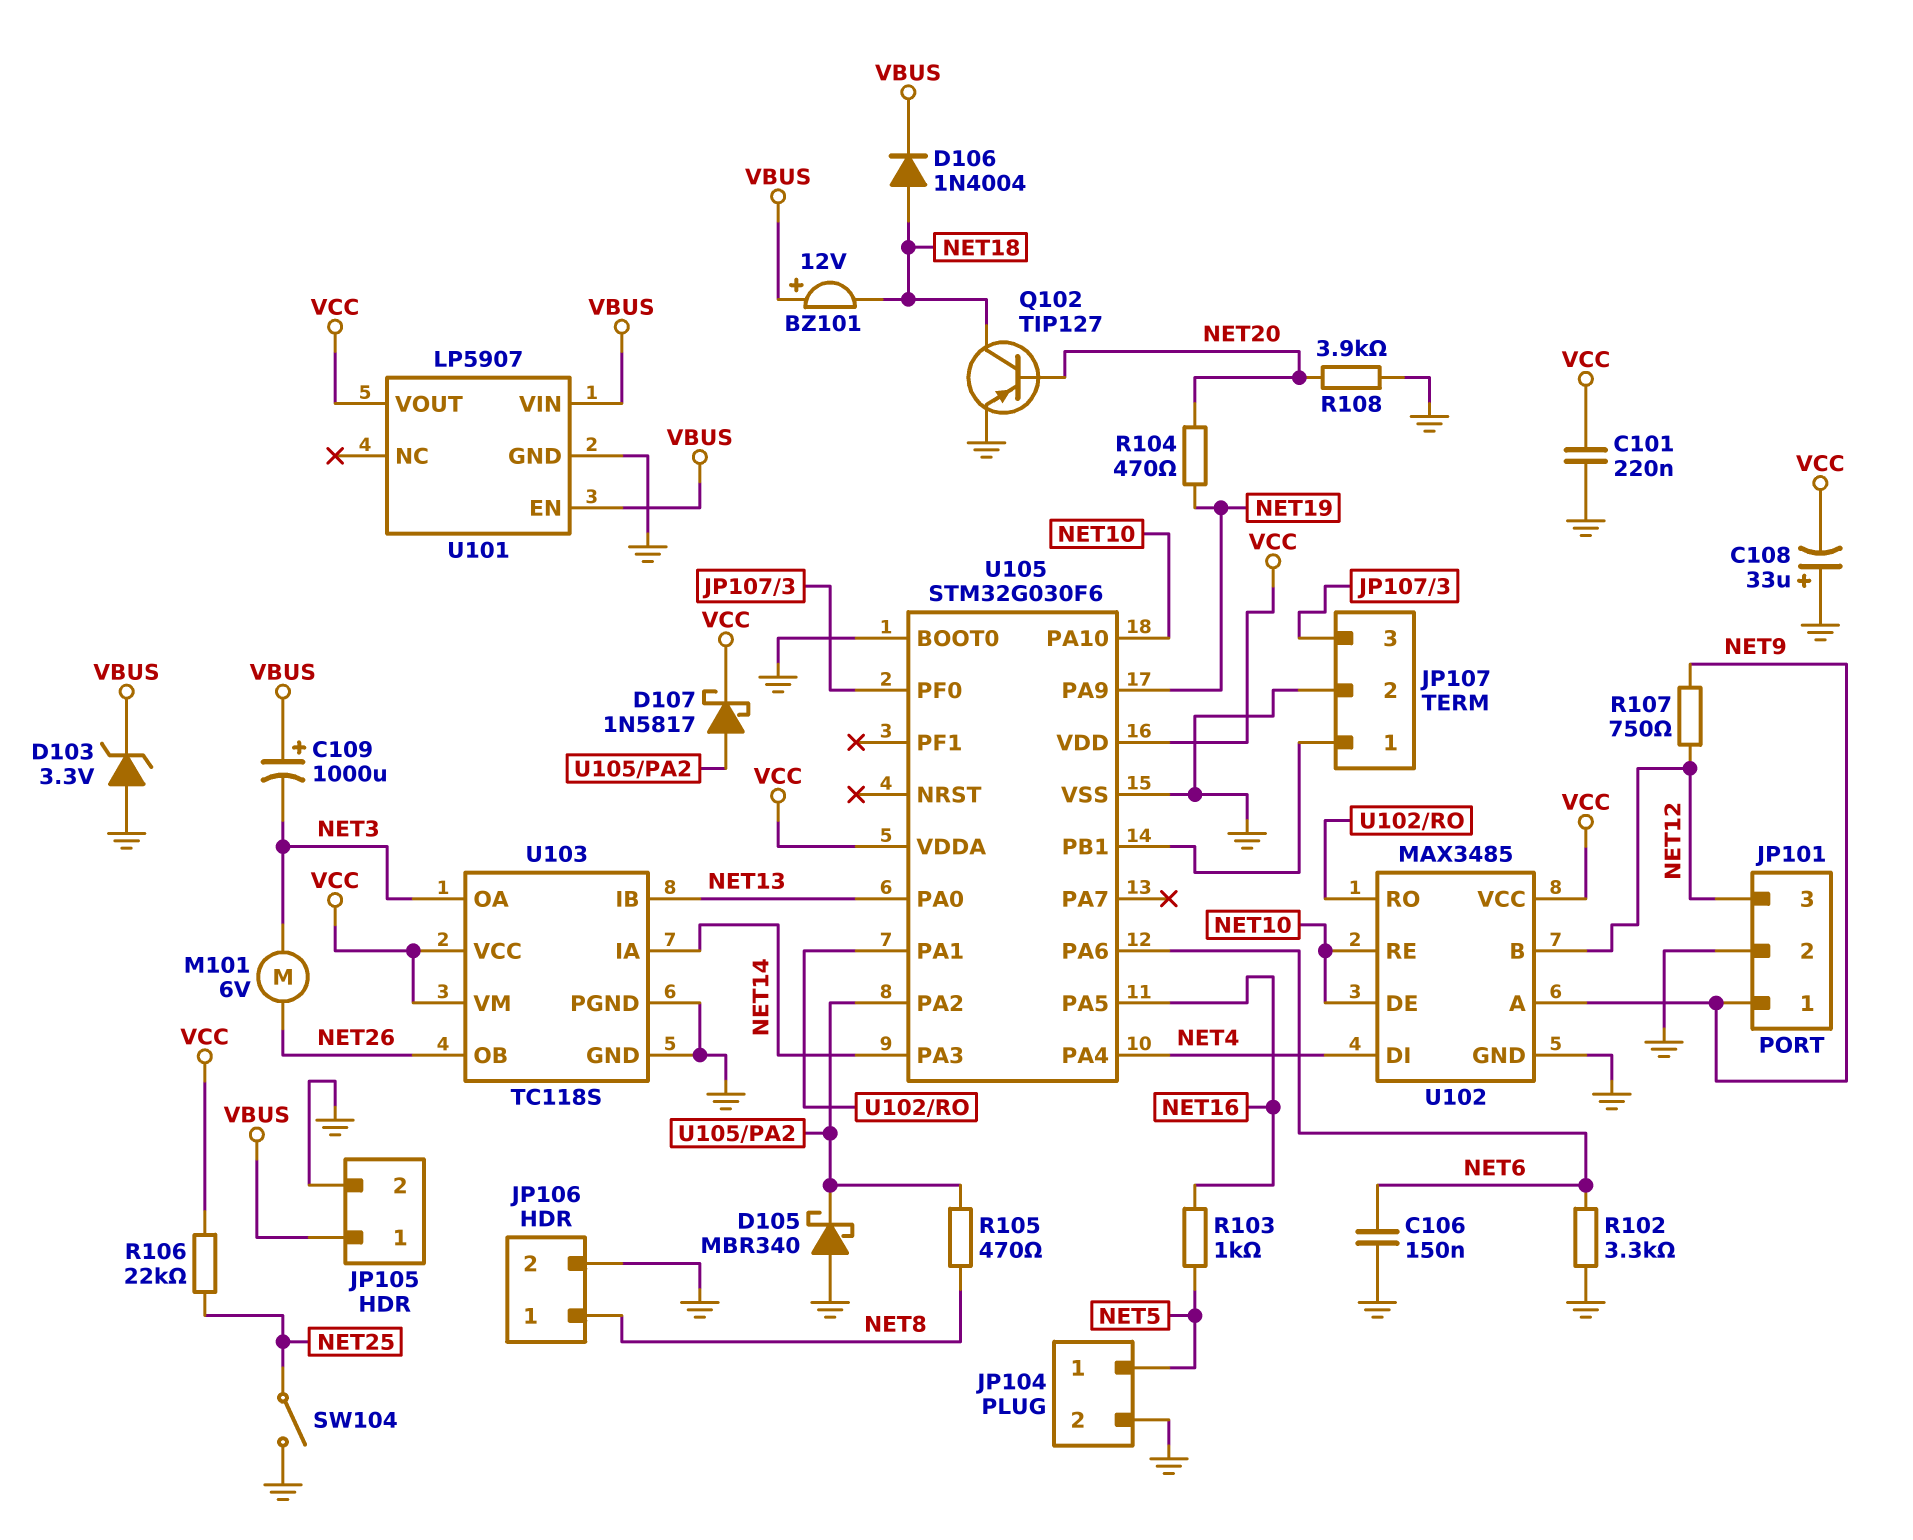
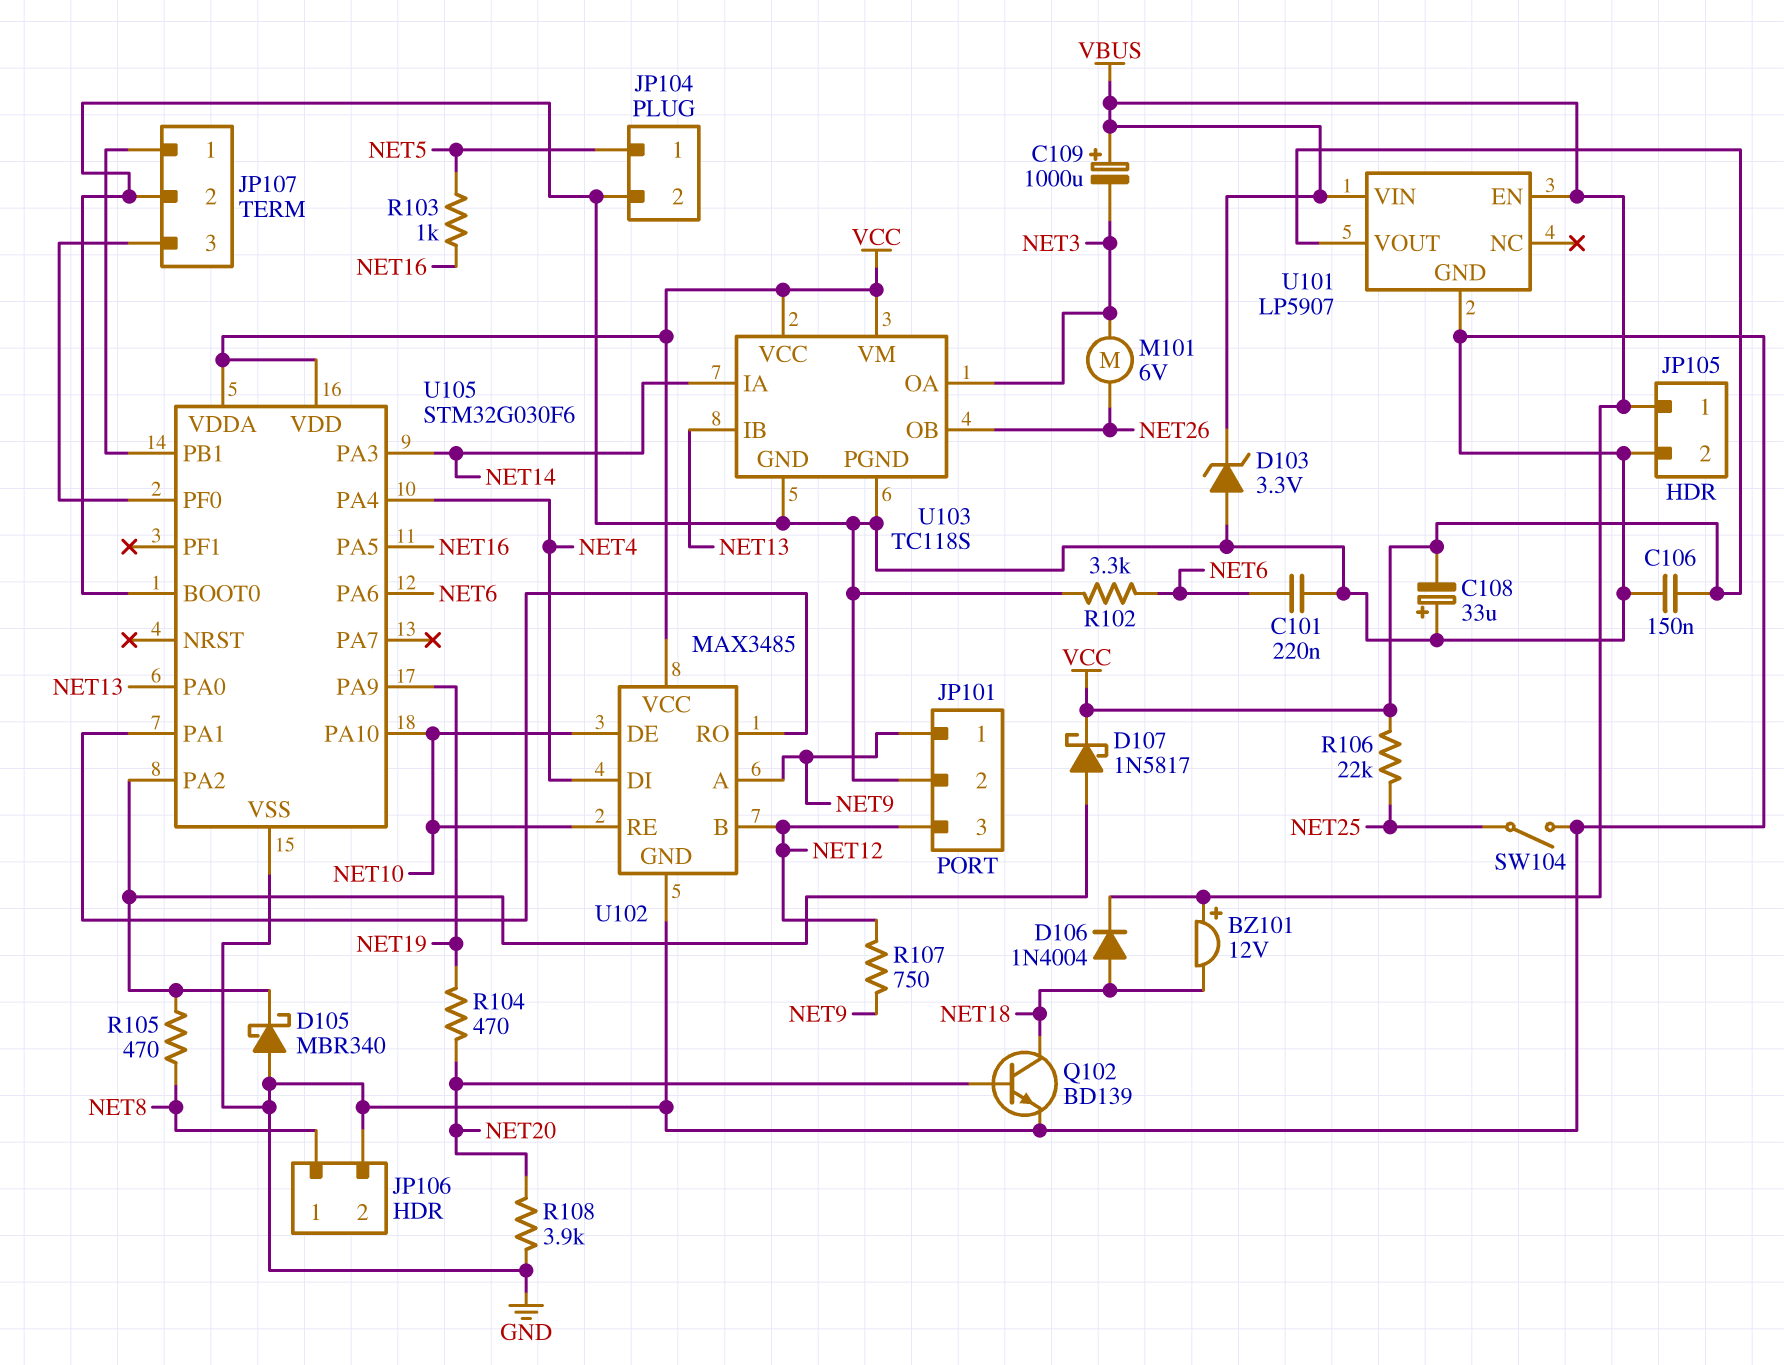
C101: 220nF (GND, VCC) -> 220nF (GND, NET6)
C106: 150nF (GND, NET6) -> 150nF (GND, VCC)
Q102: PNP TIP127 (B NET20, C NET18, E GND) -> NPN BD139 (B NET20, C NET18, E GND)

